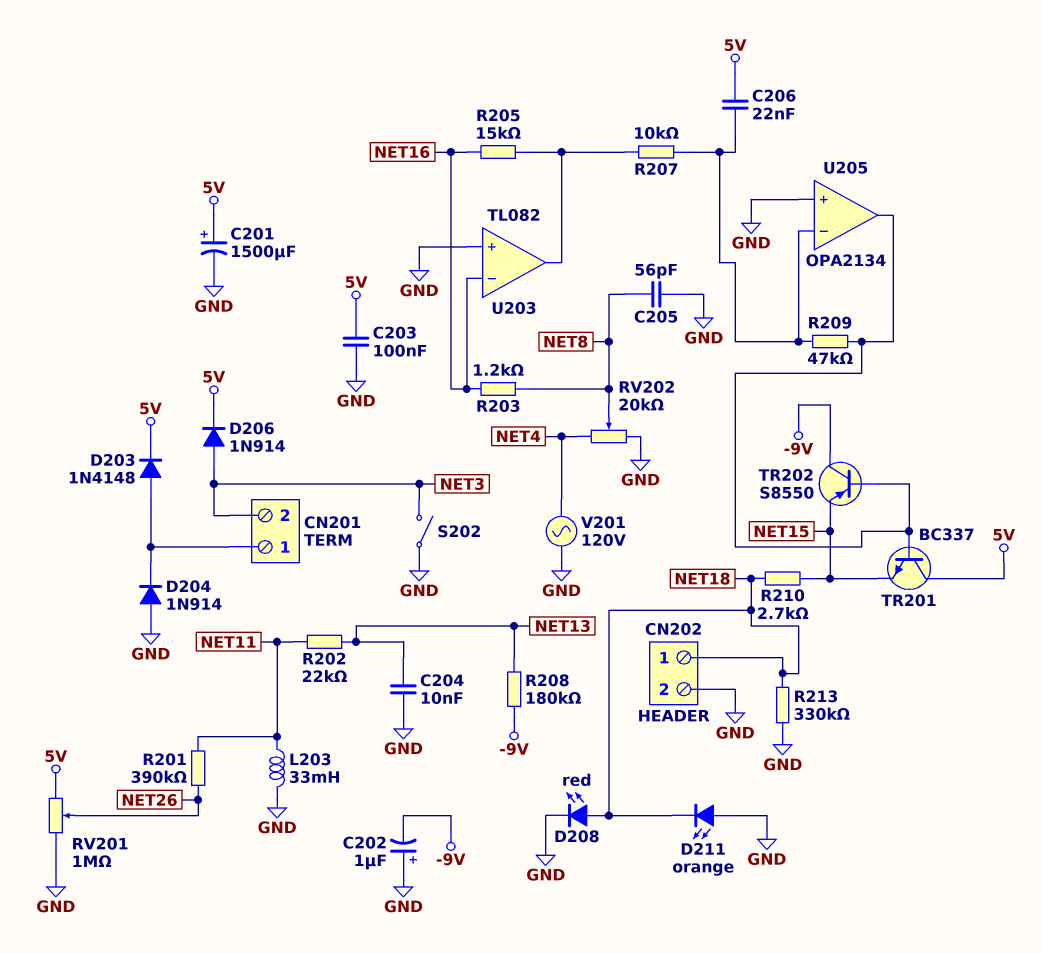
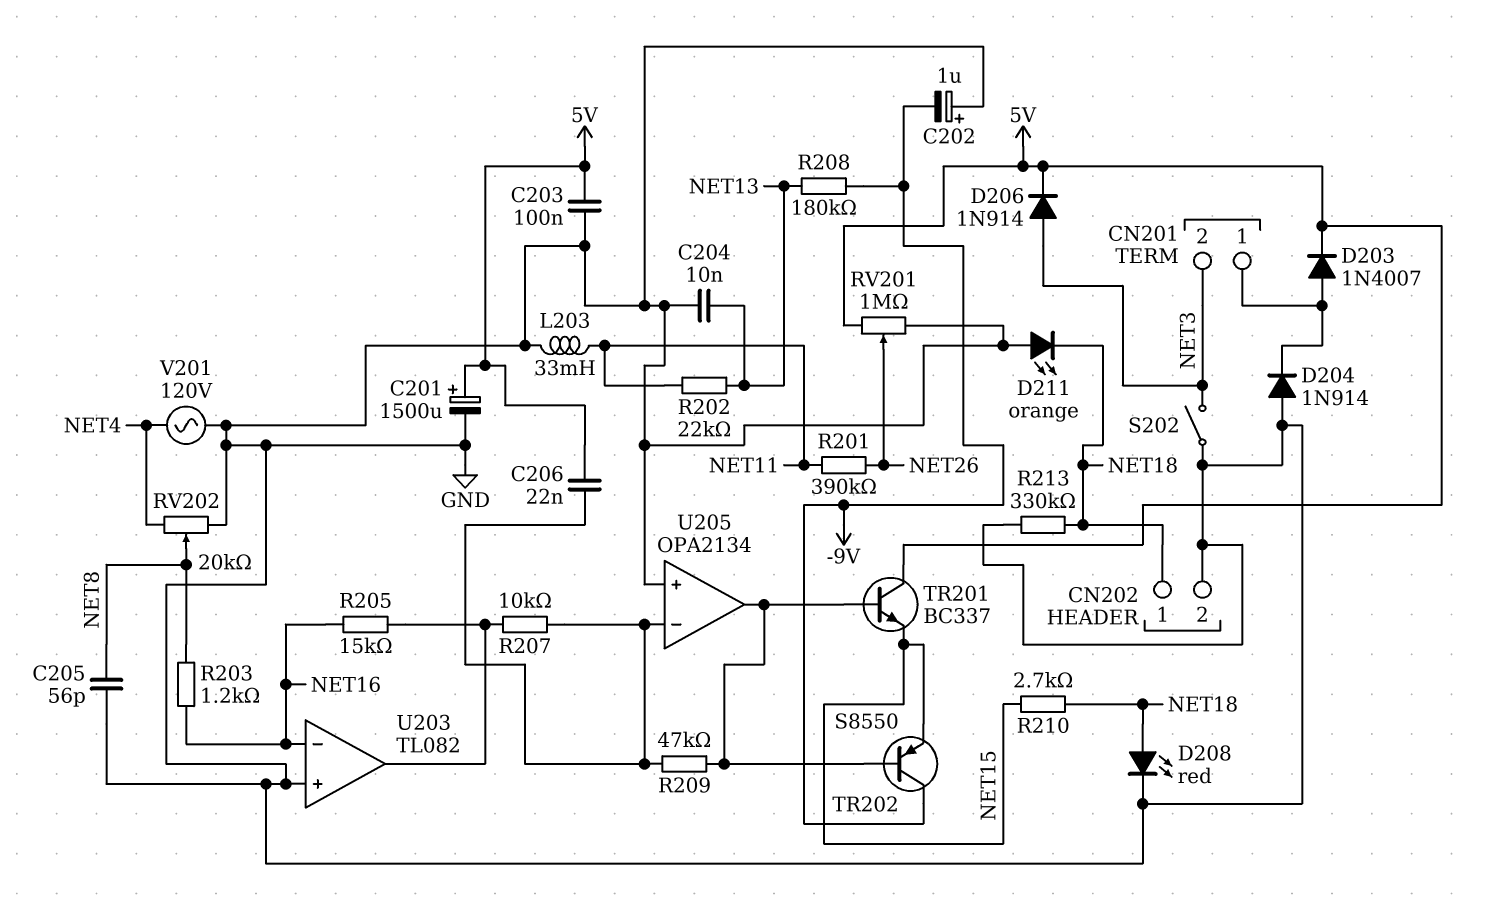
D203: diode 1N4148 (A CN201/1, K 5V) -> diode 1N4007 (A CN201/1, K 5V)

